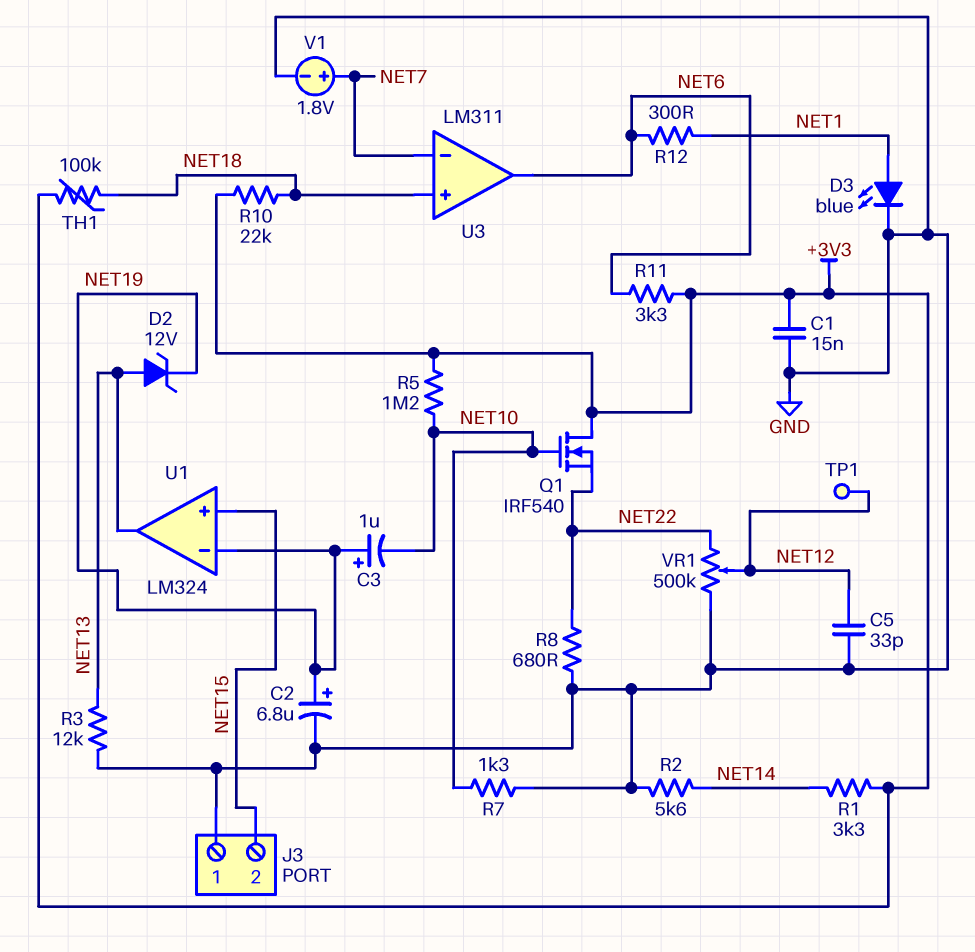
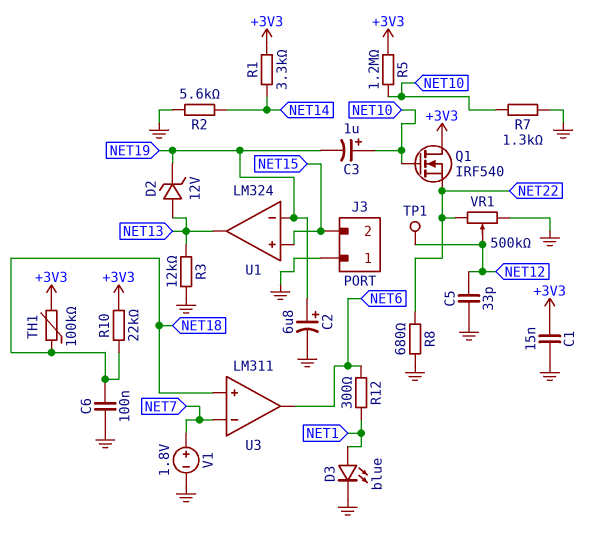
C3: 1uF (plus NET19, minus NET10) -> 1uF (plus NET10, minus NET19)
C6: none -> 100nF (GND, NET18)
R11: 3.3k (+3V3, NET6) -> none

